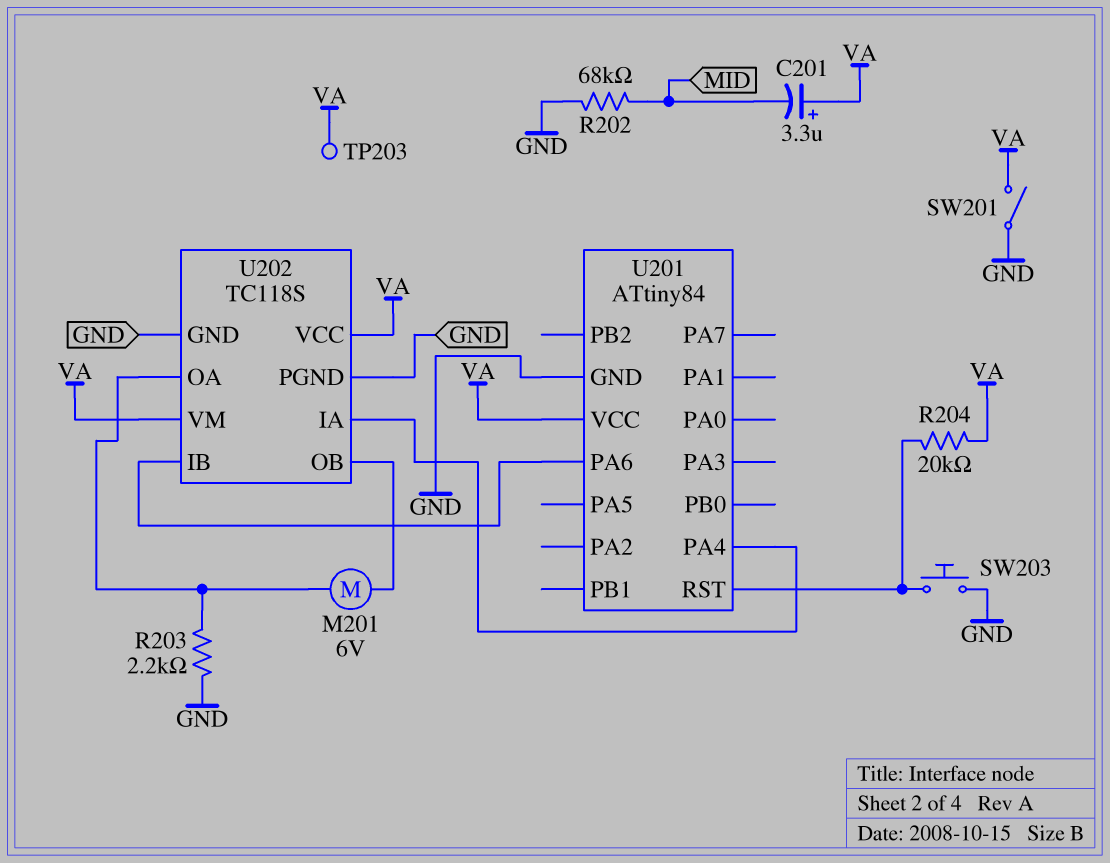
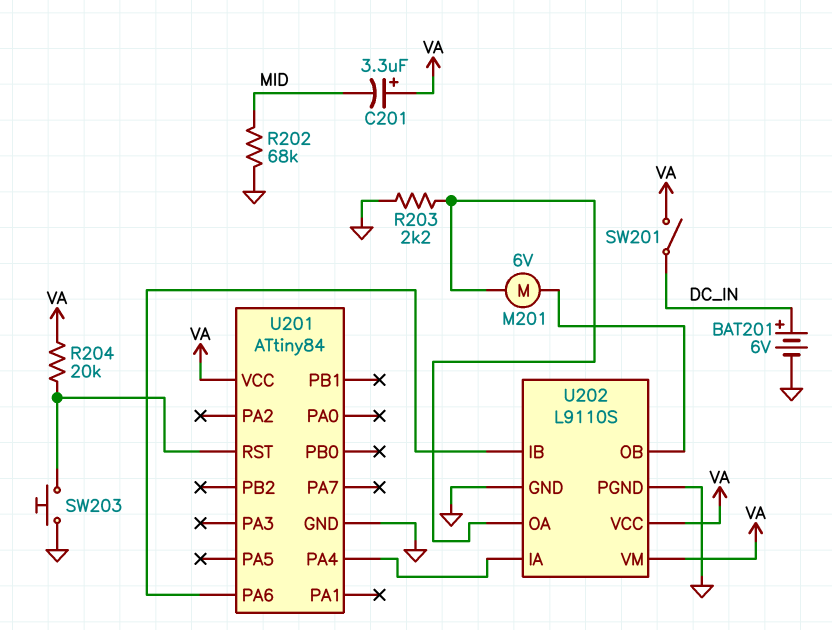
BAT201: none -> 6V (plus DC_IN, minus GND)
SW201: switch (GND, VA) -> switch (DC_IN, VA)
TP203: test point (VA) -> none
U202: TC118S -> L9110S

